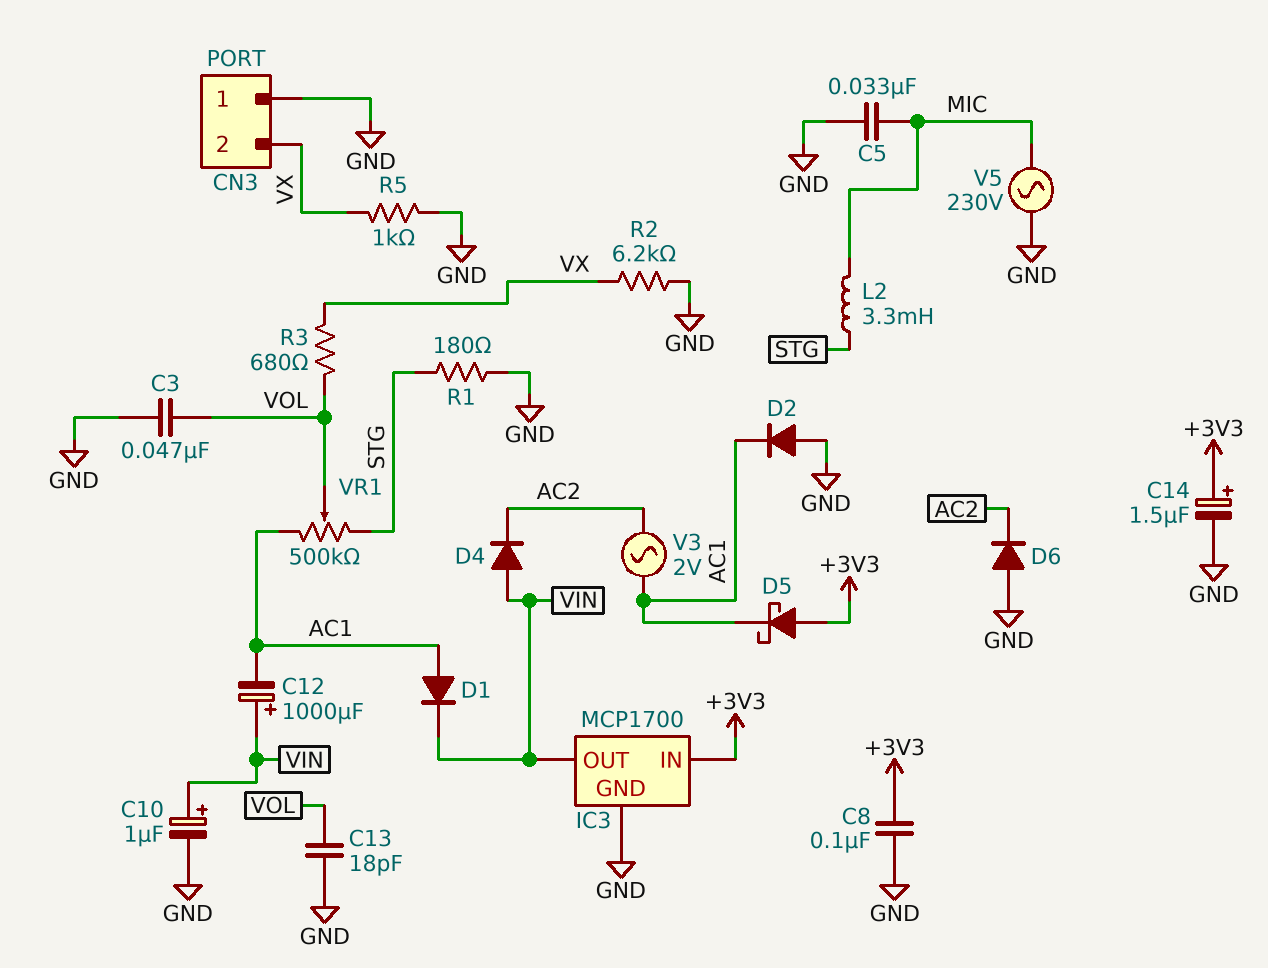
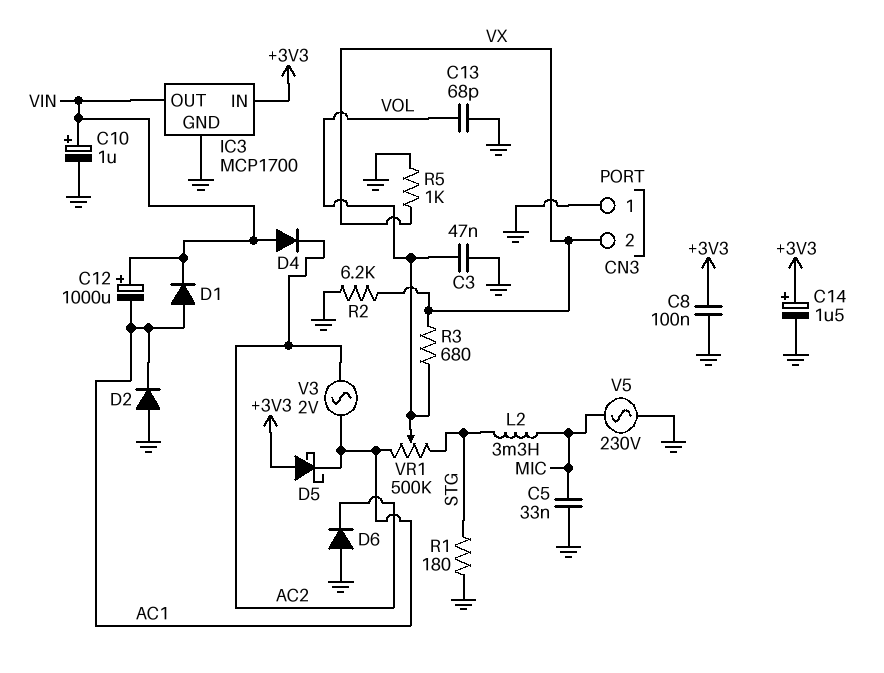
C13: 18pF (GND, VOL) -> 68pF (GND, VOL)

